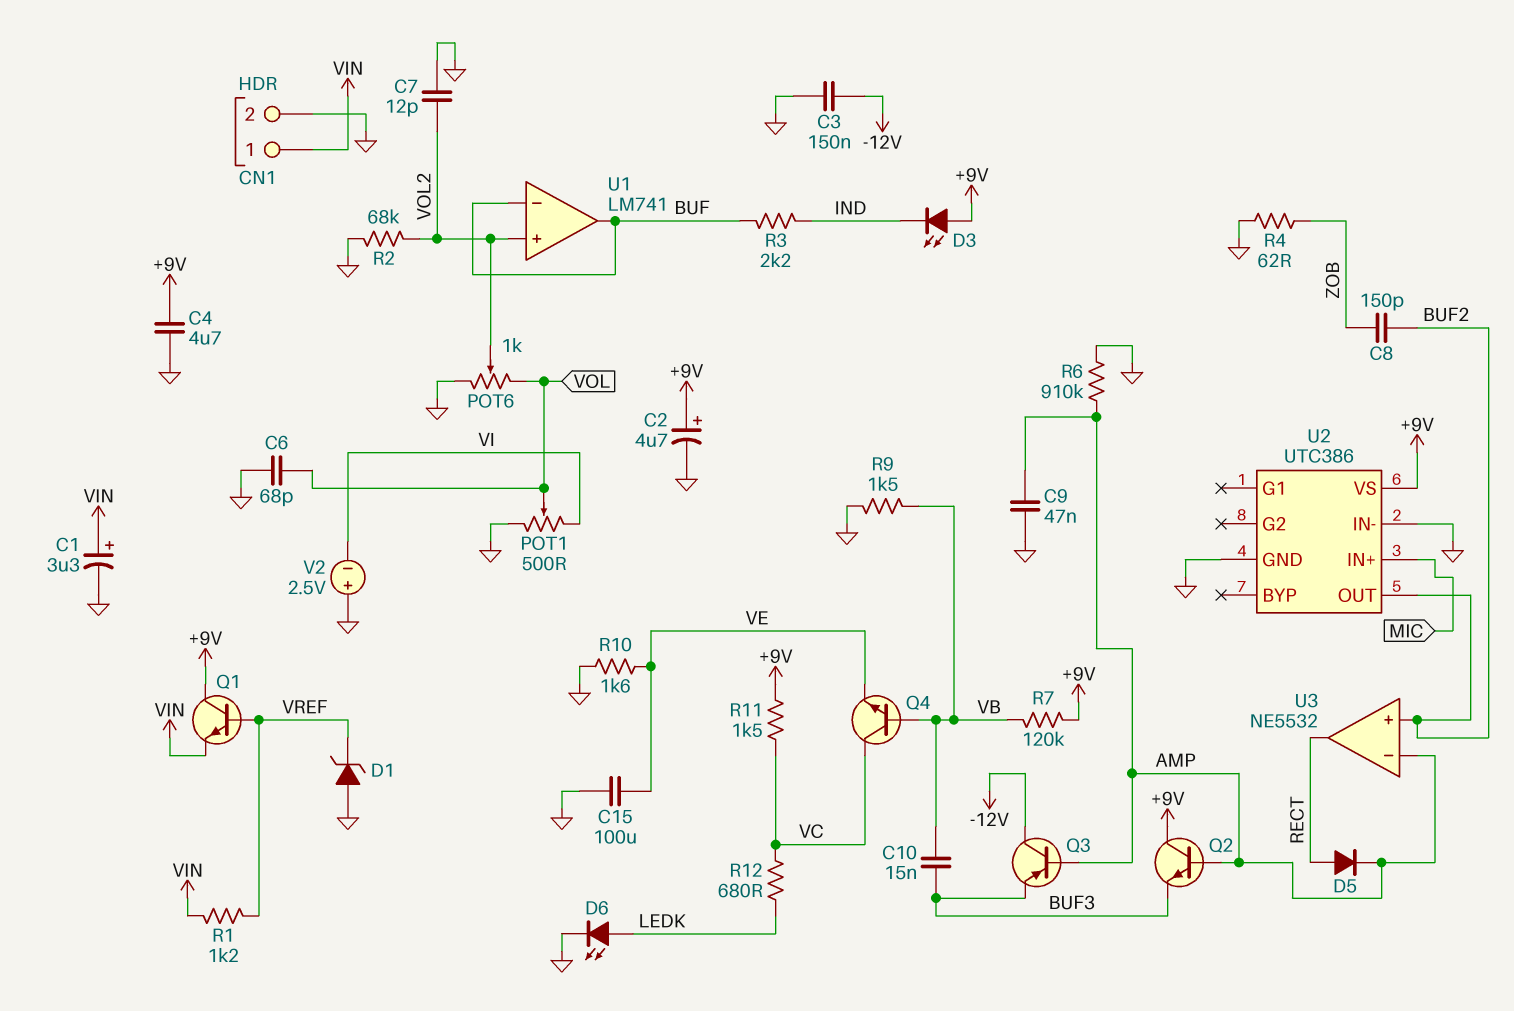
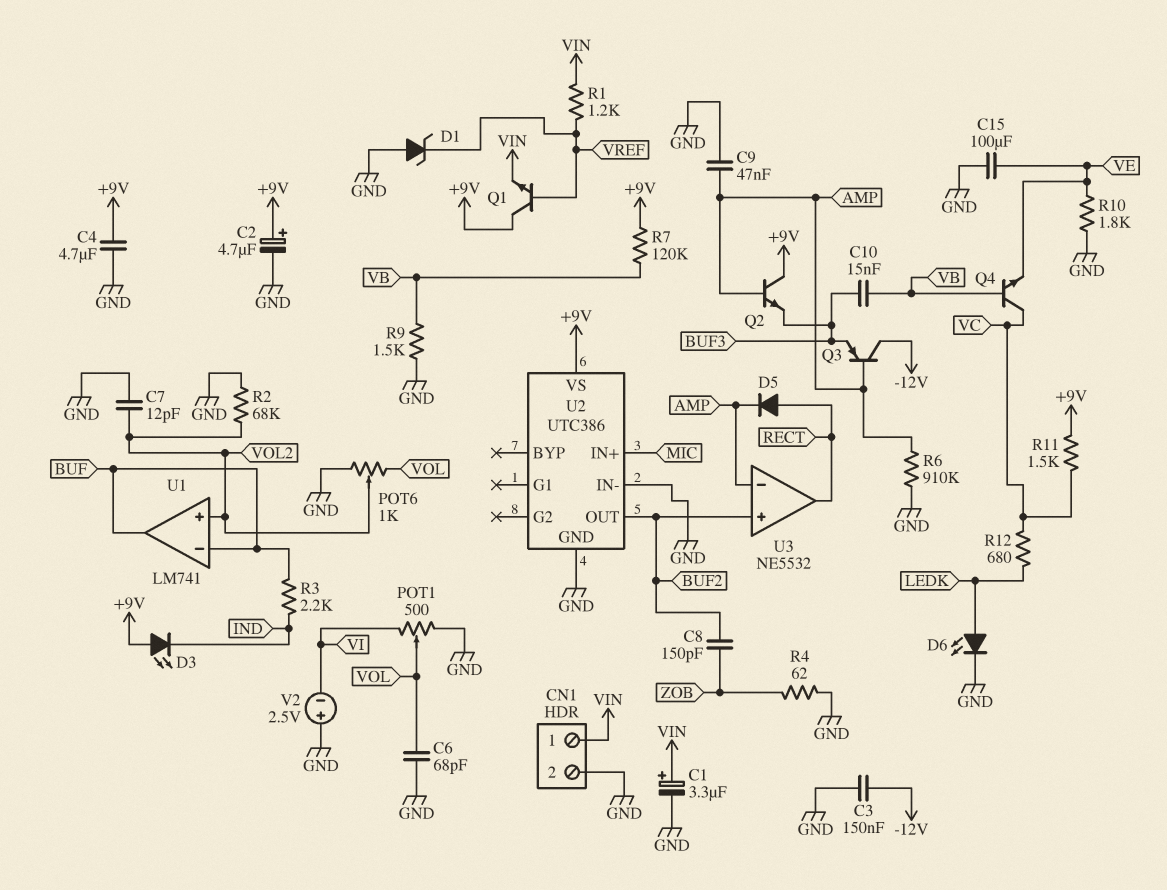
R10: 1.6k (GND, VE) -> 1.8k (GND, VE)

